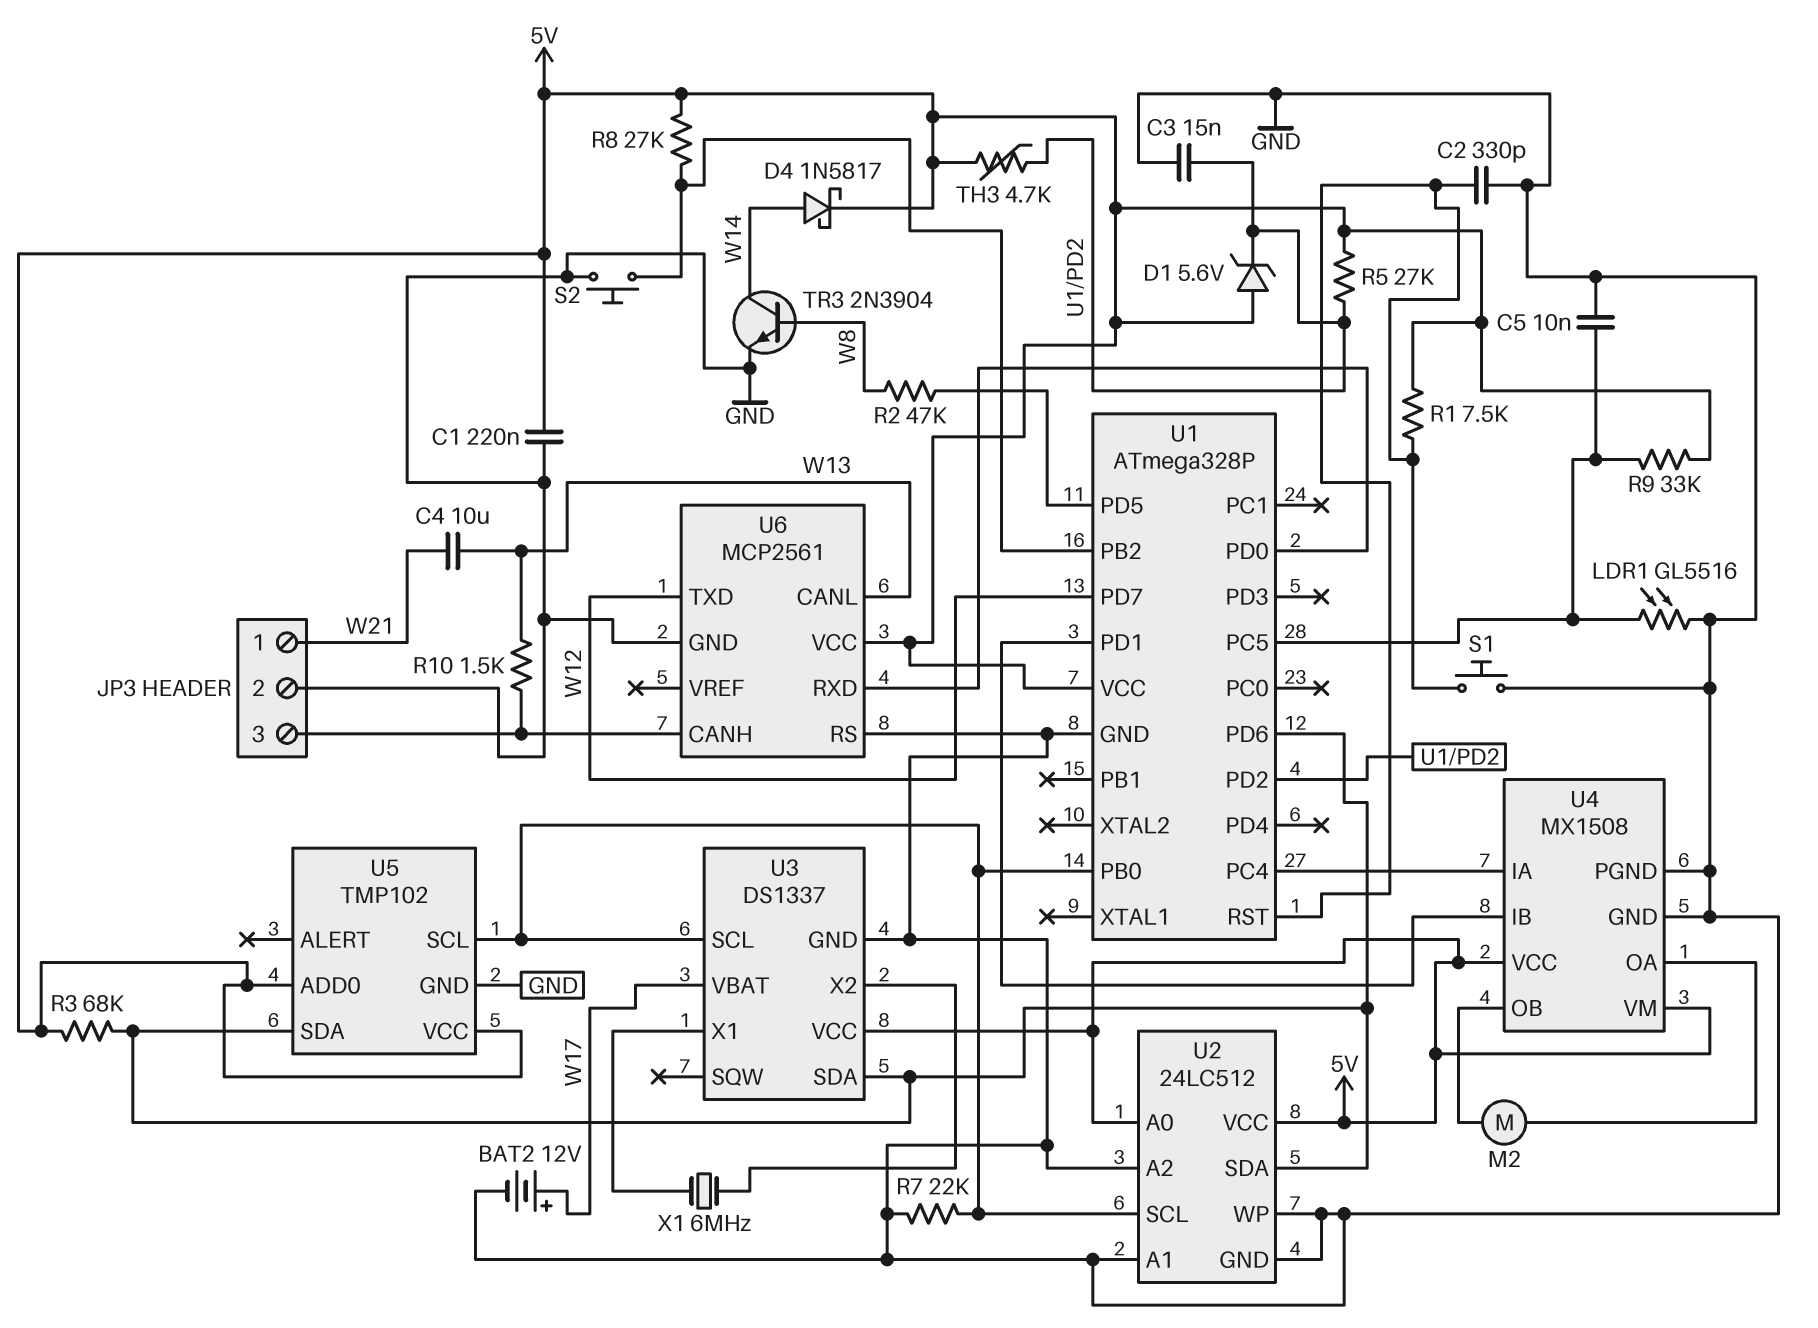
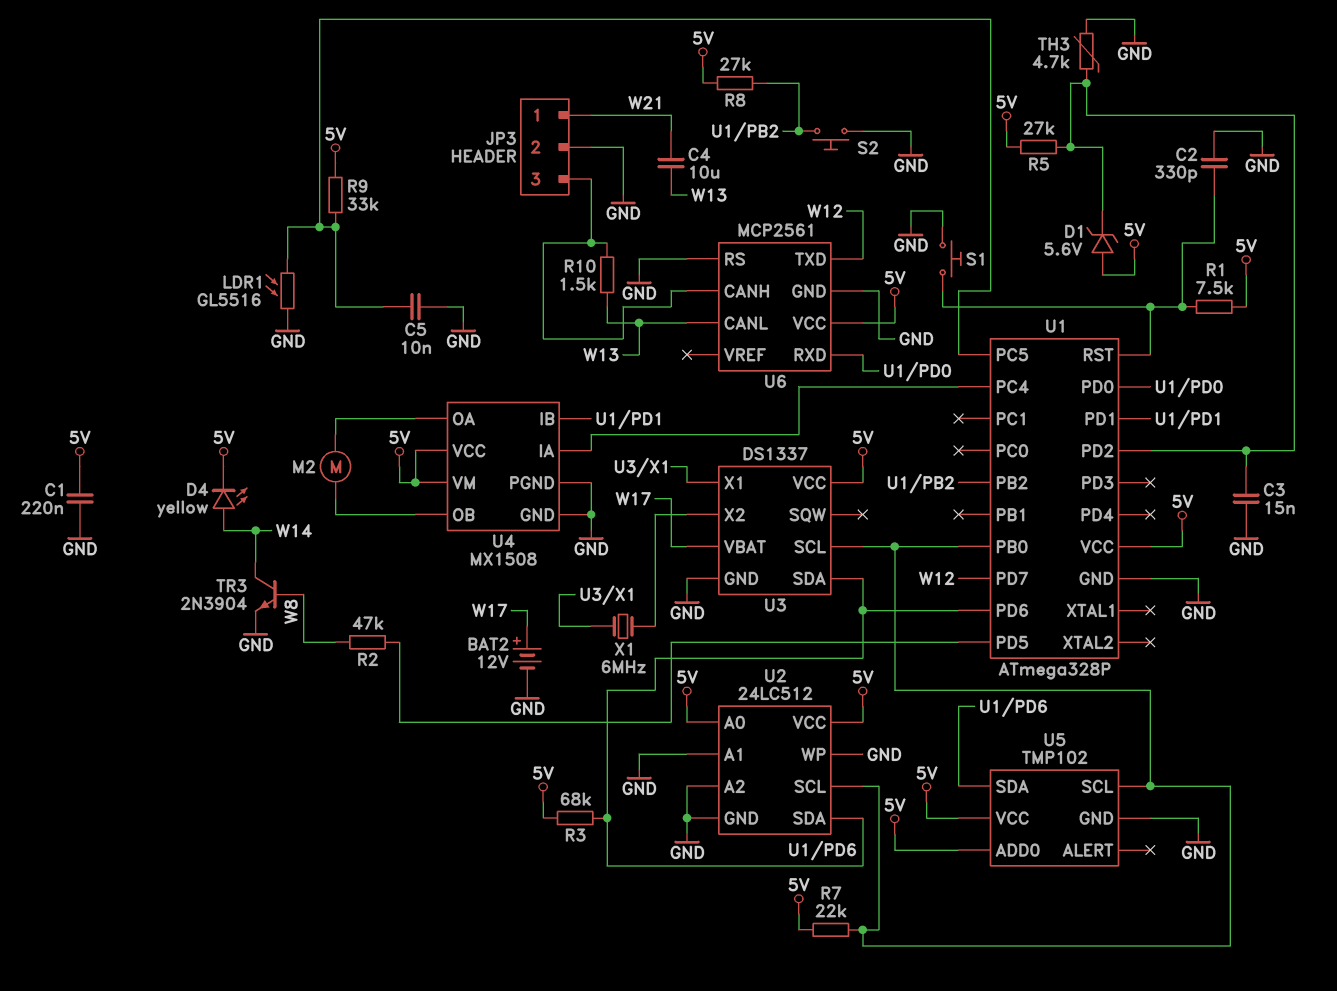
D4: schottky 1N5817 (A W14, K 5V) -> LED yellow (A W14, K 5V)
R7: 22k (GND, U1/PB0) -> 22k (5V, U1/PB0)
TH3: 4.7k (5V, U1/PD2) -> 4.7k (GND, U1/PD2)

